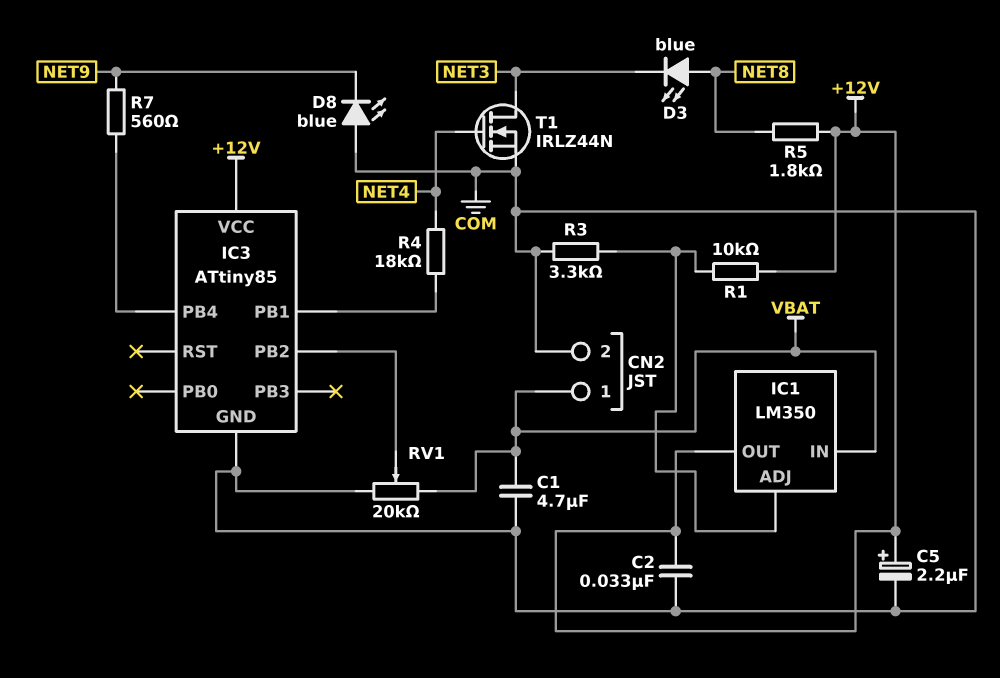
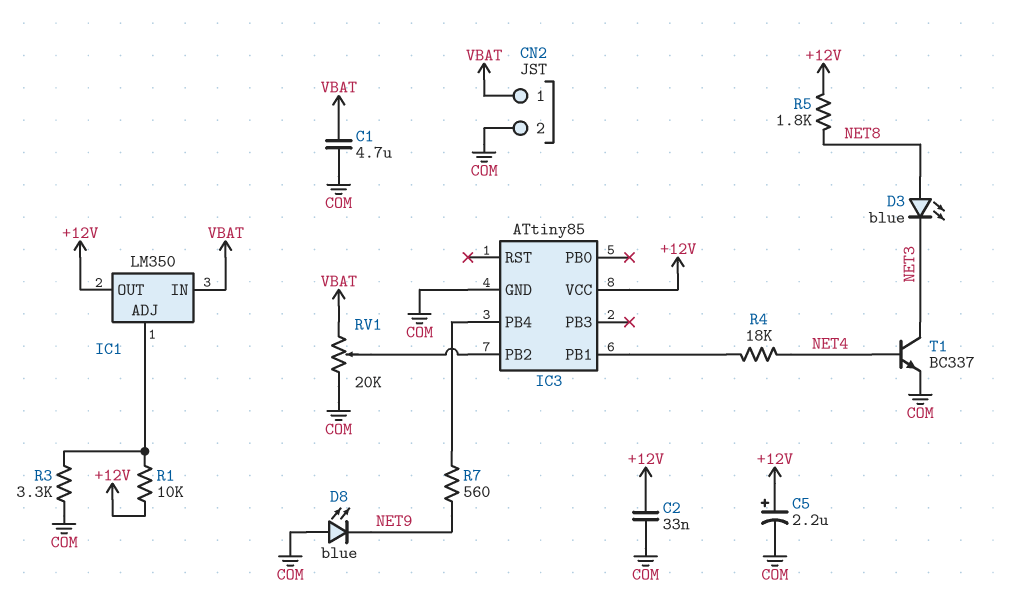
T1: NMOS IRLZ44N (G NET4, D NET3, S COM) -> NPN BC337 (B NET4, C NET3, E COM)

